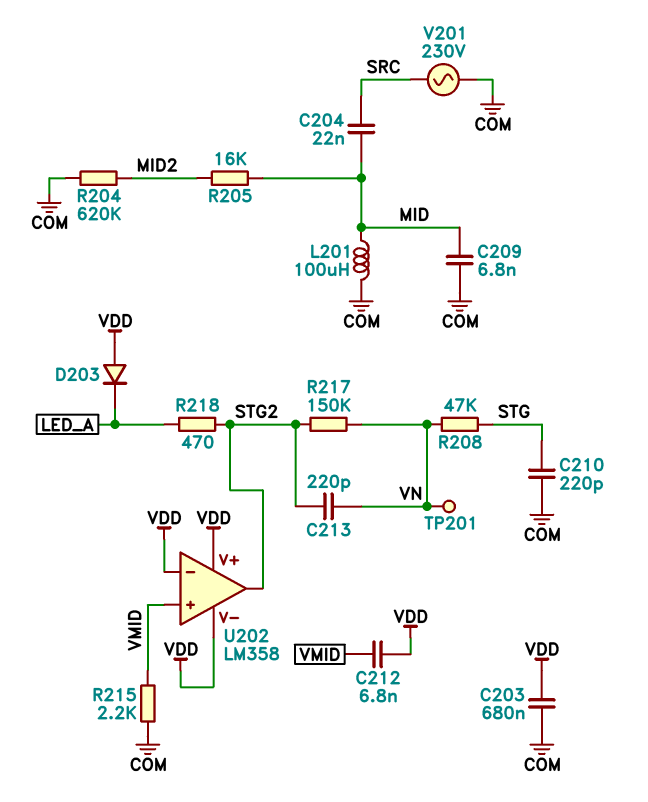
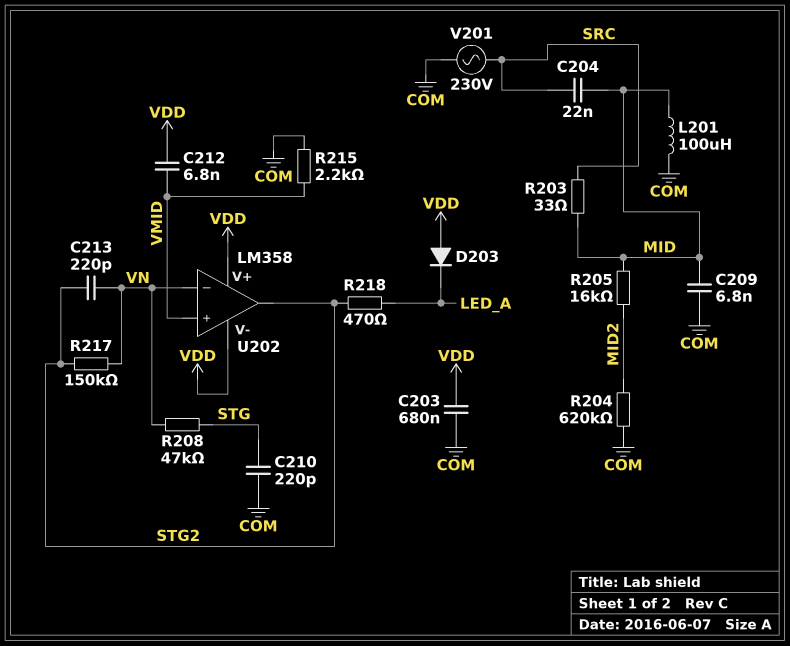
R203: none -> 33 (MID, SRC)
TP201: test point (VN) -> none
U202 pin in-: VDD -> VN

